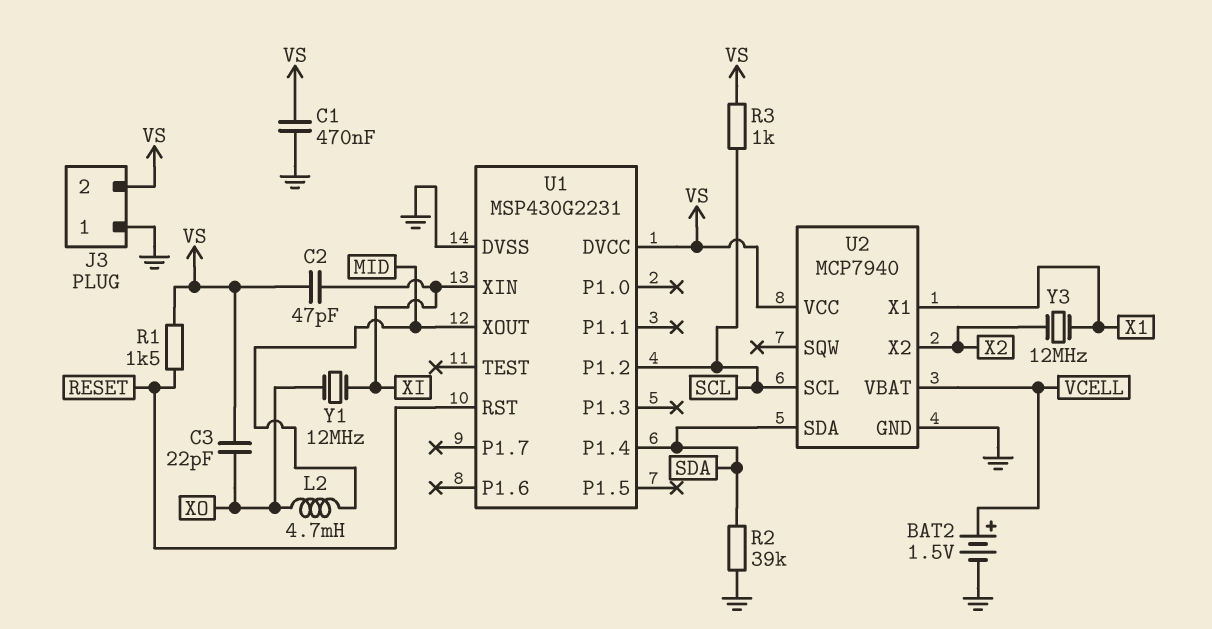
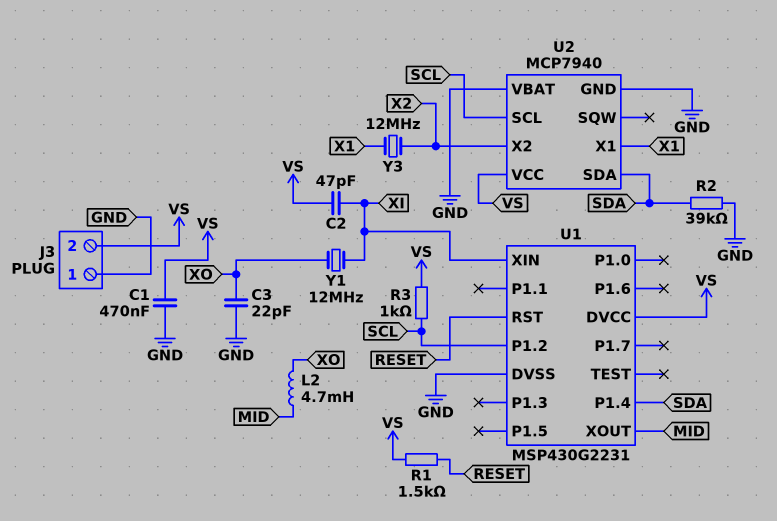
BAT2: 1.5V (plus VCELL, minus GND) -> none
C3: 22pF (VS, XO) -> 22pF (GND, XO)
U2 pin VBAT: VCELL -> GND

